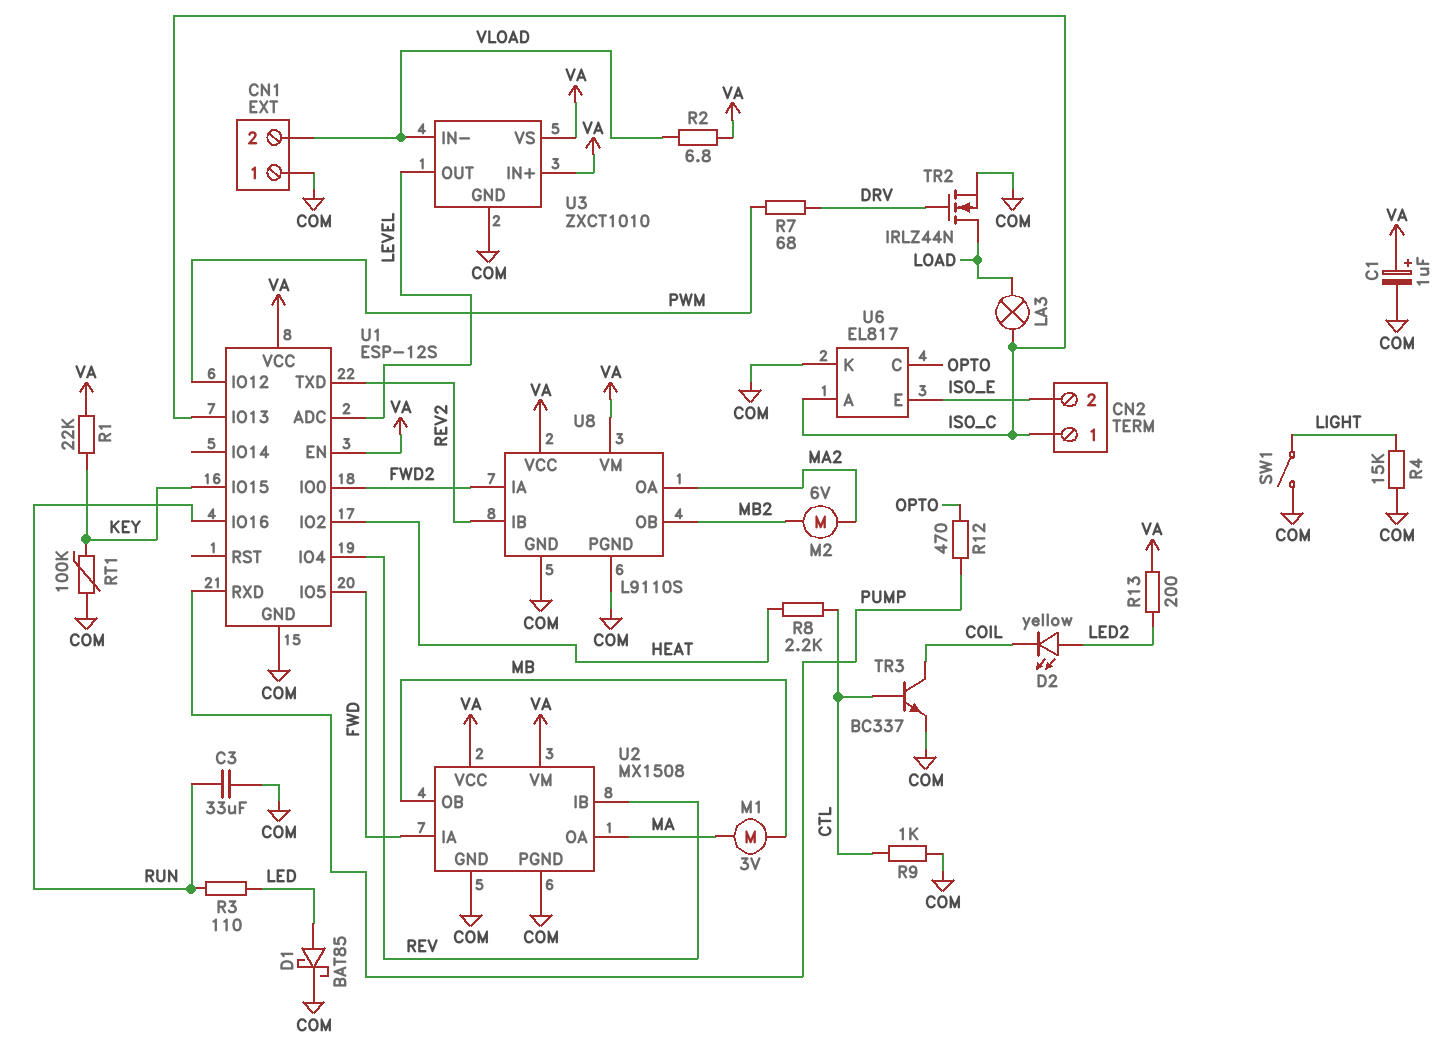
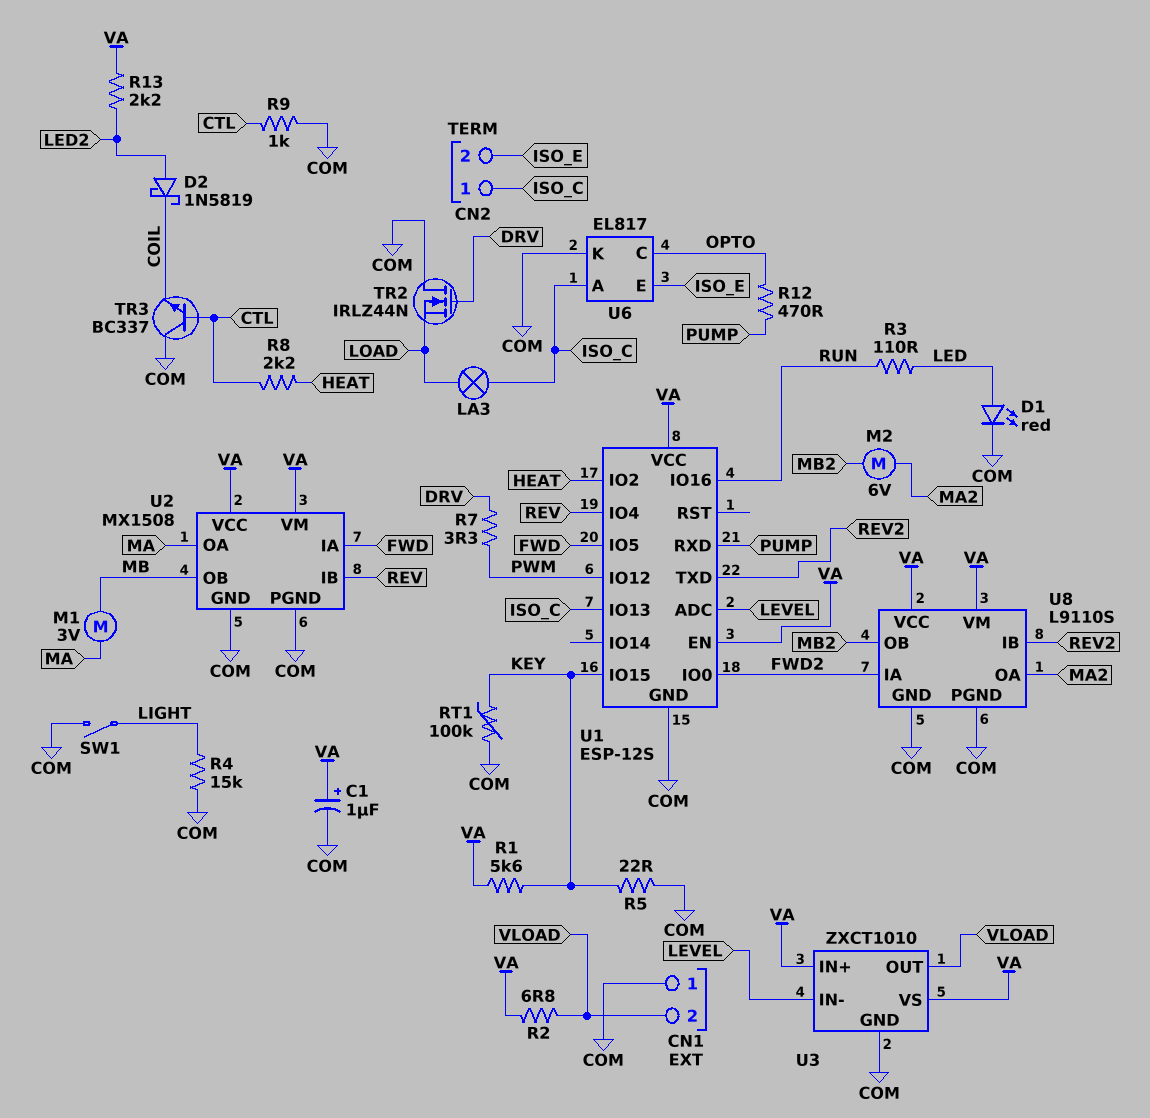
C3: 33uF (COM, RUN) -> none
D1: schottky BAT85 (A LED, K COM) -> LED red (A LED, K COM)
D2: LED yellow (A LED2, K COIL) -> schottky 1N5819 (A LED2, K COIL)
R1: 22k (KEY, VA) -> 5.6k (KEY, VA)
R5: none -> 22 (COM, KEY)
R7: 68 (DRV, PWM) -> 3.3 (DRV, PWM)
R13: 200 (LED2, VA) -> 2.2k (LED2, VA)
TR2: NMOS IRLZ44N (G DRV, D LOAD, S COM) -> NMOS IRLZ44N (G DRV, D COM, S LOAD)
TR3: NPN BC337 (B CTL, C COIL, E COM) -> NPN BC337 (B CTL, C COM, E COIL)
U3 pin IN-: VLOAD -> LEVEL
U3 pin OUT: LEVEL -> VLOAD

